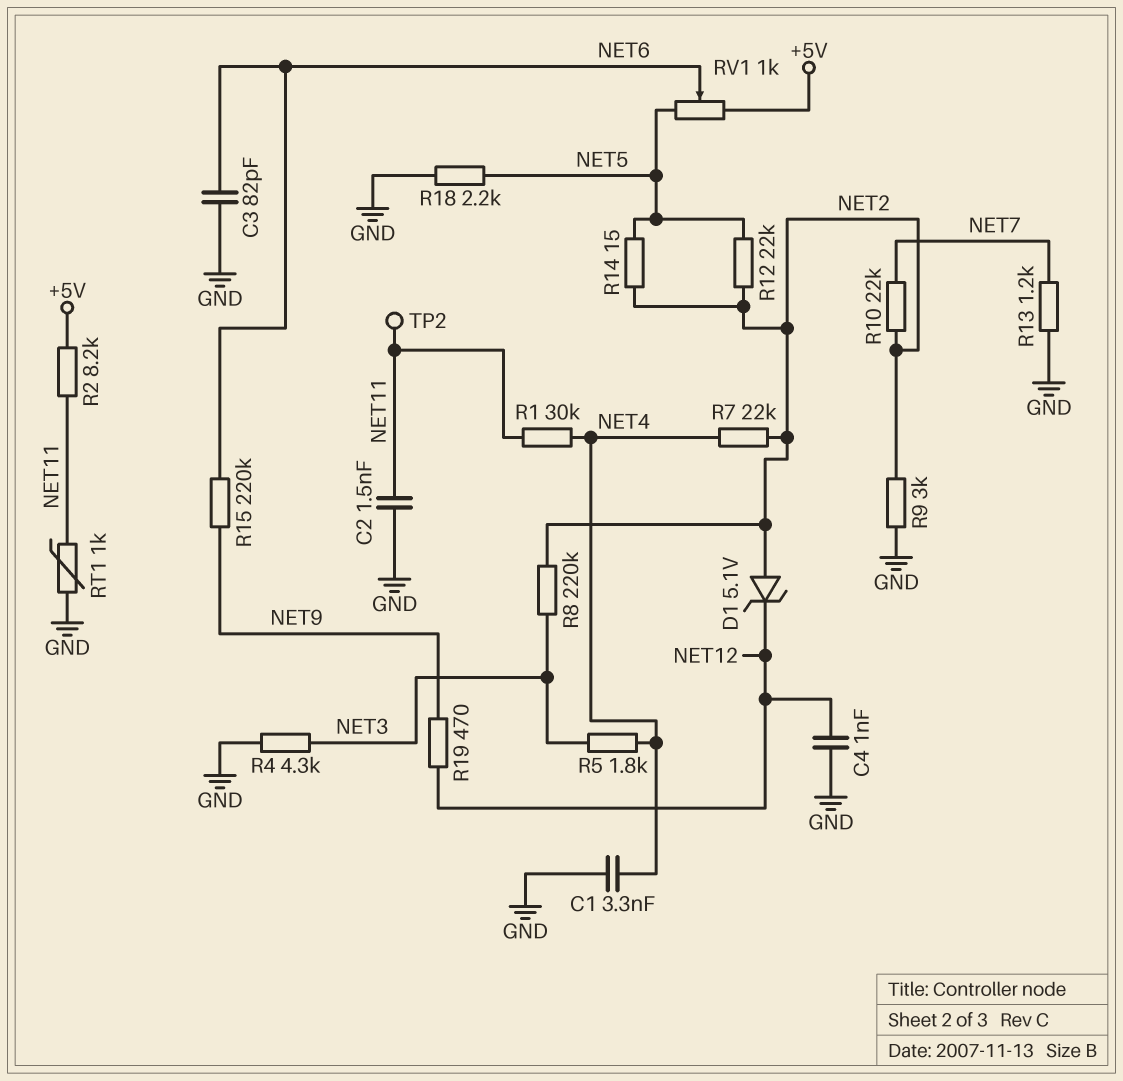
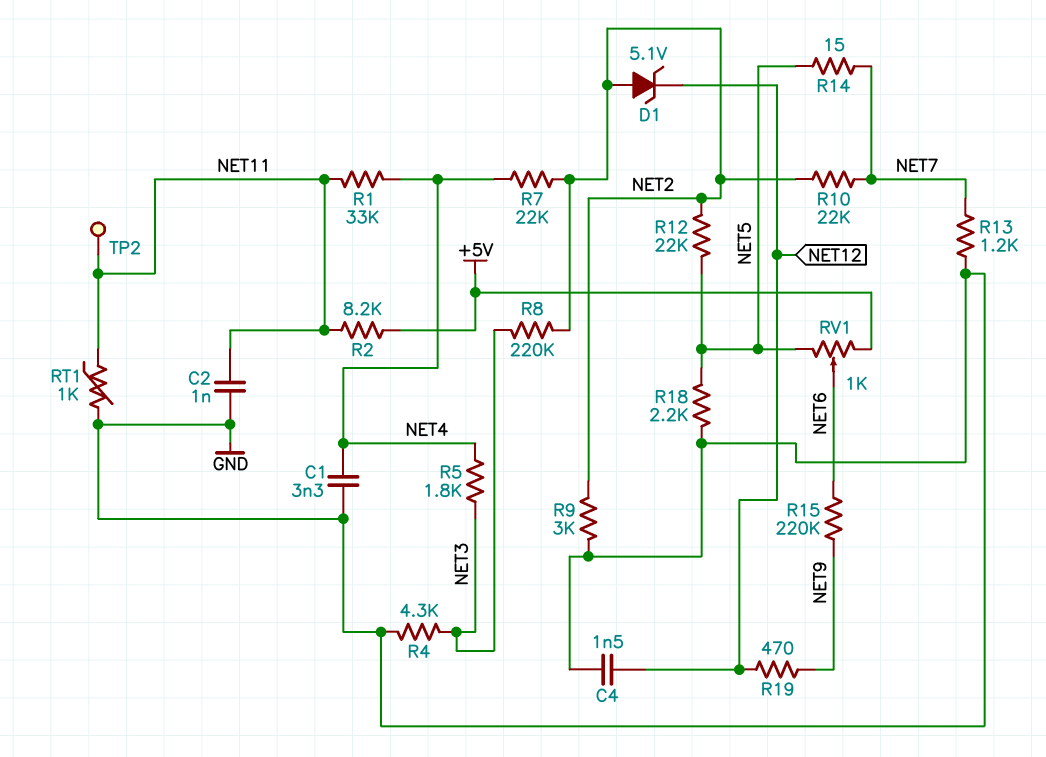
C2: 1.5nF (GND, NET11) -> 1nF (GND, NET11)
C3: 82pF (GND, NET6) -> none
C4: 1nF (GND, NET12) -> 1.5nF (GND, NET12)
R1: 30k (NET4, NET11) -> 33k (NET4, NET11)
R14: 15 (NET2, NET5) -> 15 (NET5, NET7)

